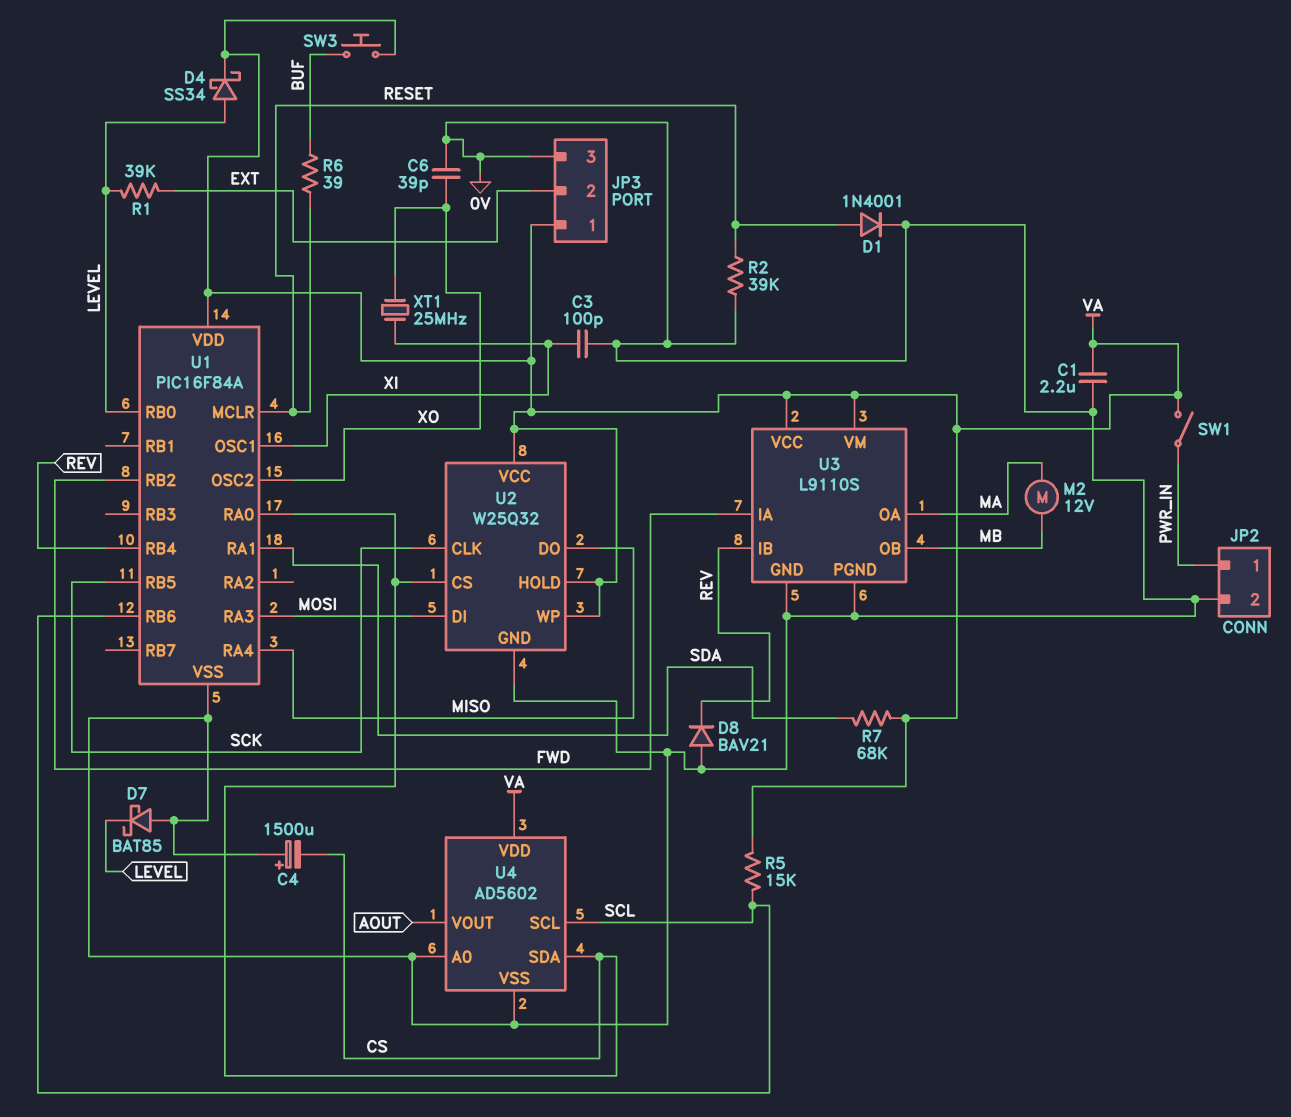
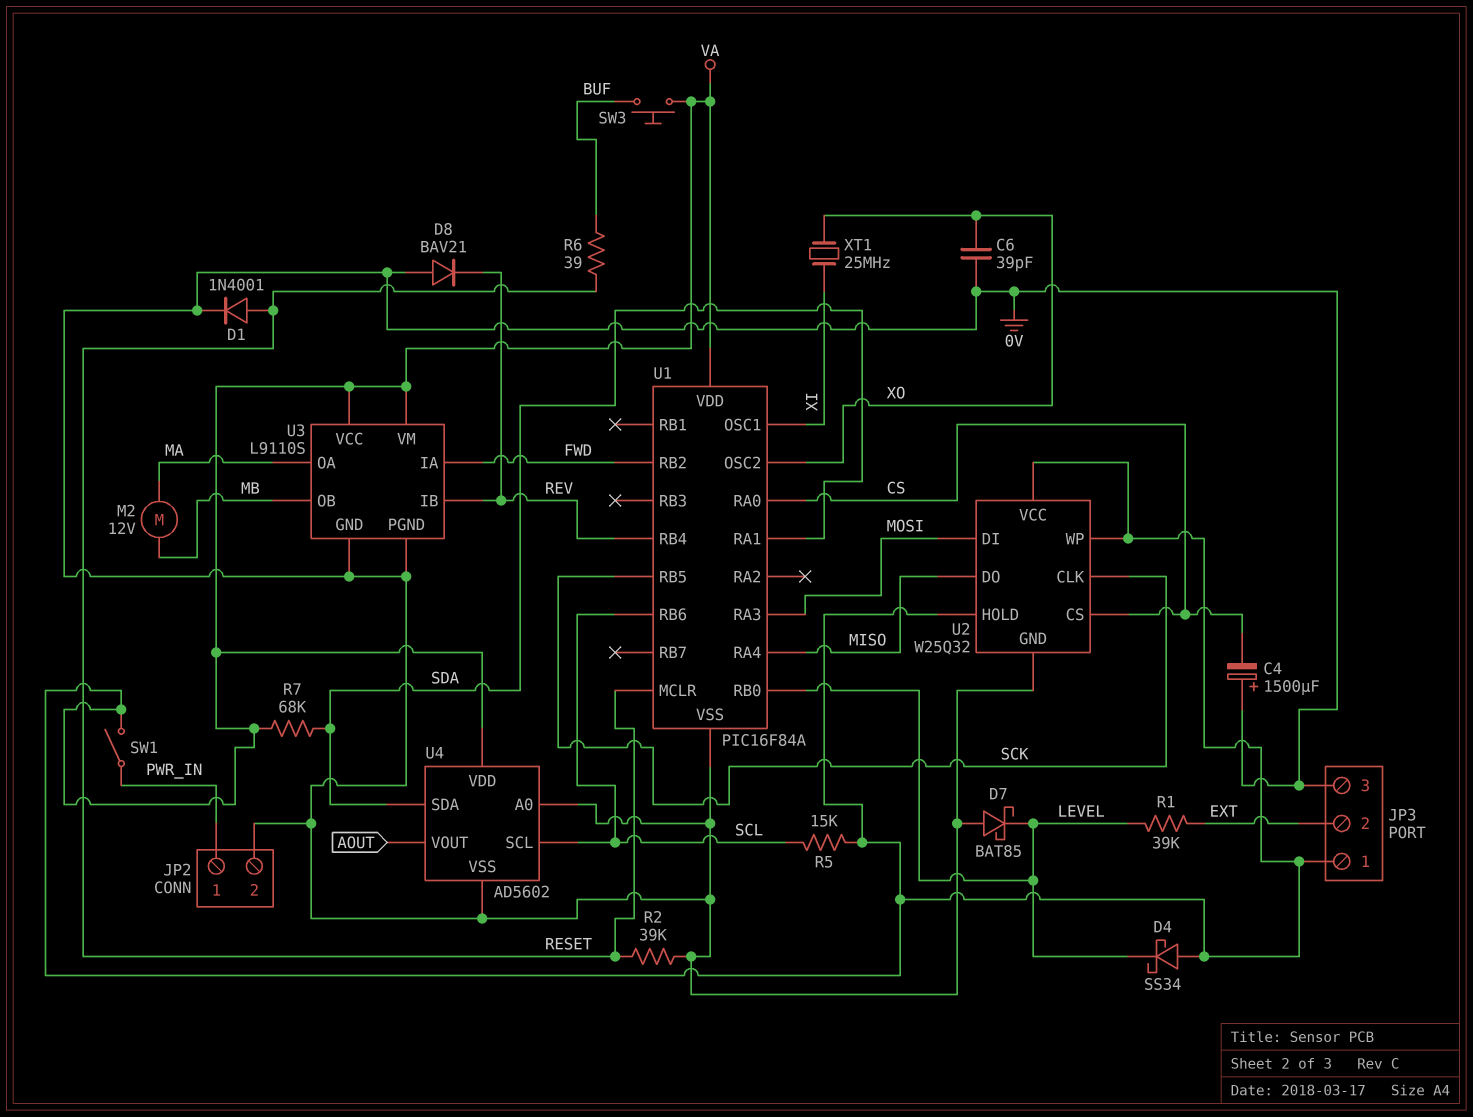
C1: 2.2uF (0V, VA) -> none
C3: 100pF (0V, XI) -> none
D4: schottky SS34 (A LEVEL, K VA) -> schottky SS34 (A VA, K LEVEL)
U4 pin SDA: CS -> SDA

